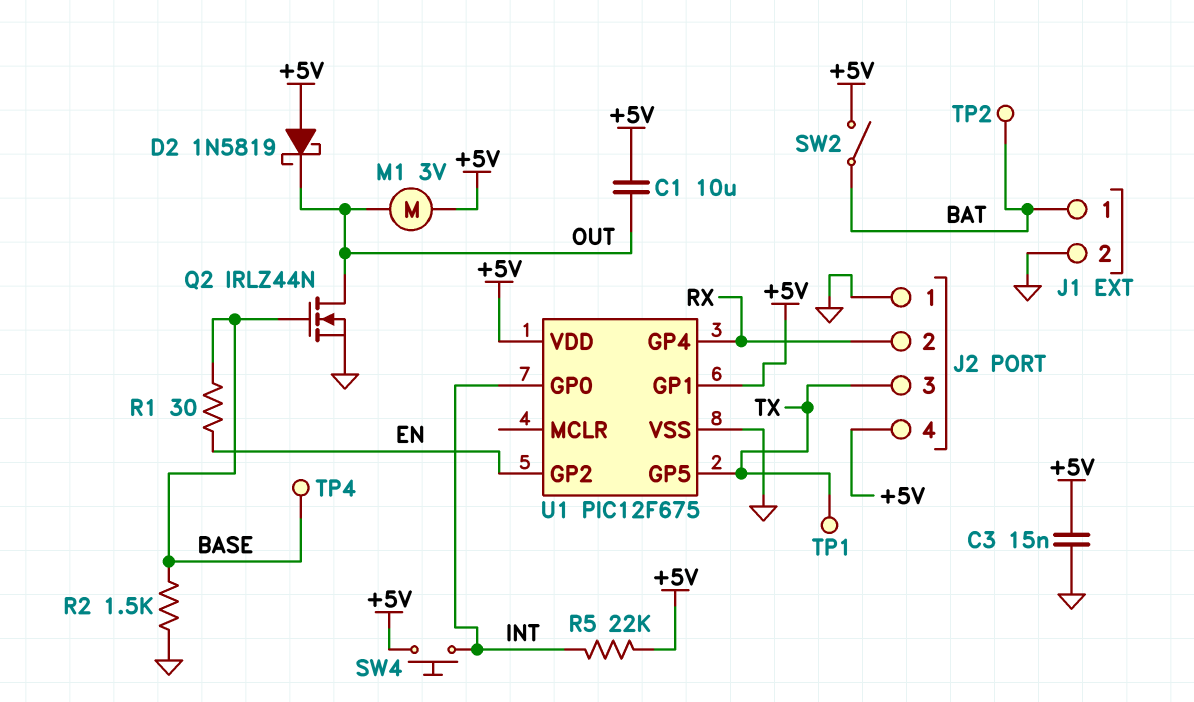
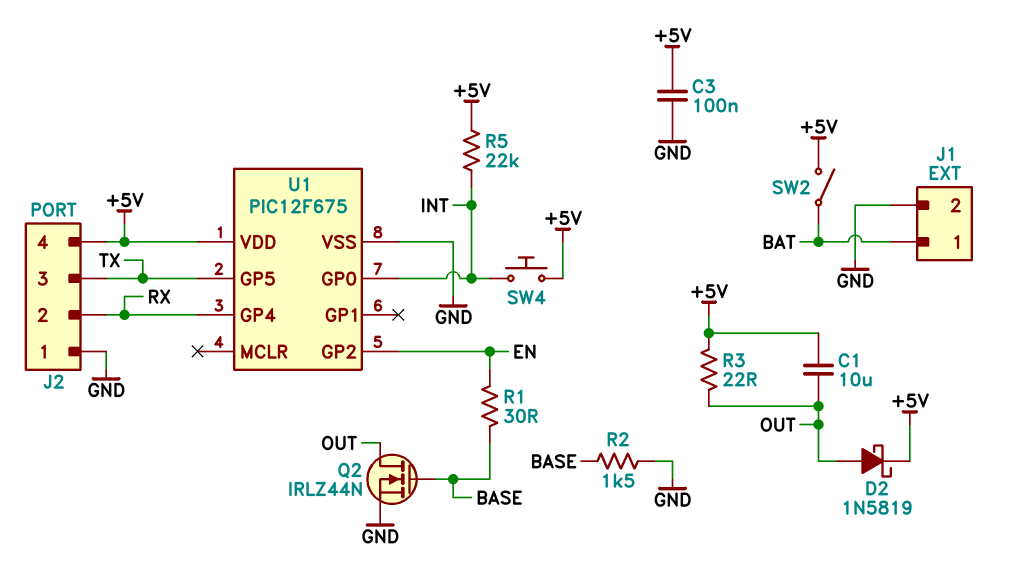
C3: 15nF (+5V, GND) -> 100nF (+5V, GND)
D2: schottky 1N5819 (A +5V, K OUT) -> schottky 1N5819 (A OUT, K +5V)
M1: motor 3V (+5V, OUT) -> none
R3: none -> 22 (+5V, OUT)
TP1: test point (TX) -> none
TP2: test point (BAT) -> none
TP4: test point (BASE) -> none
U1 pin GP1: +5V -> none

